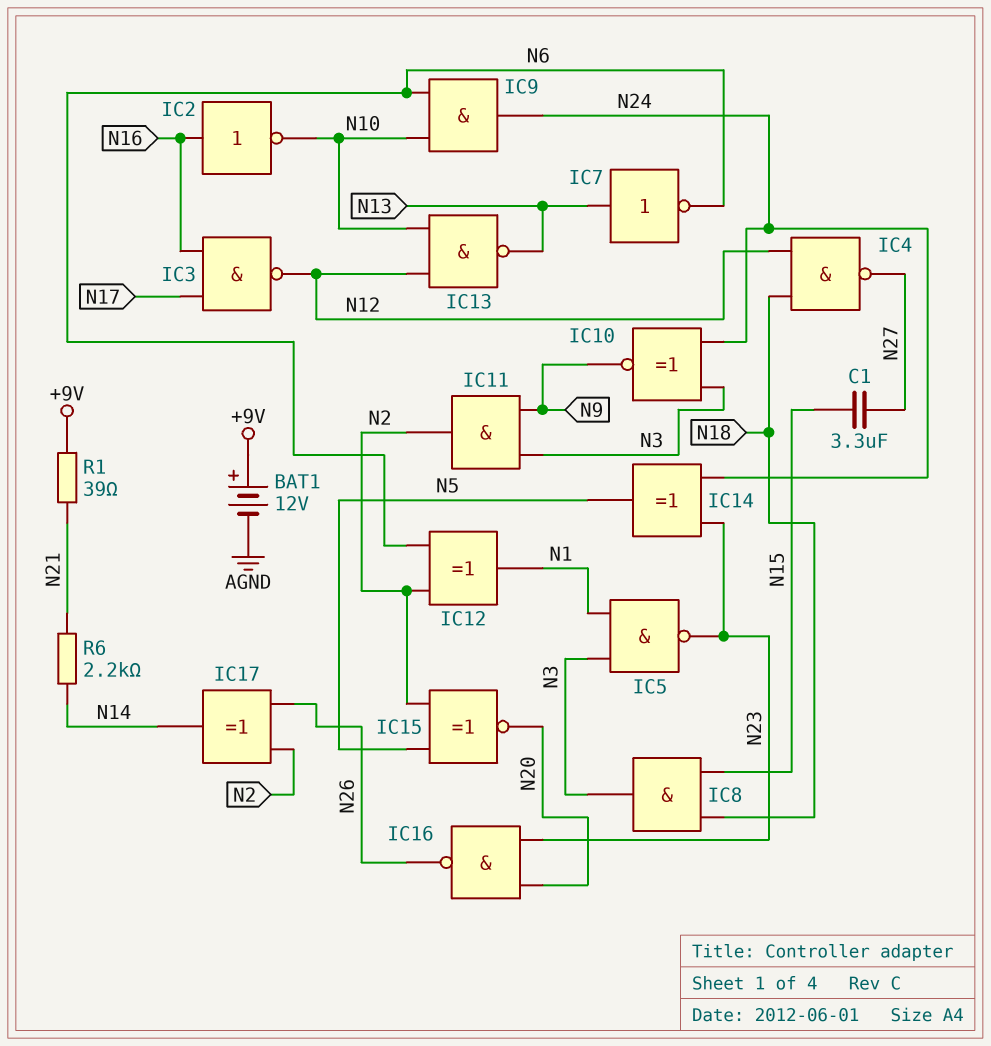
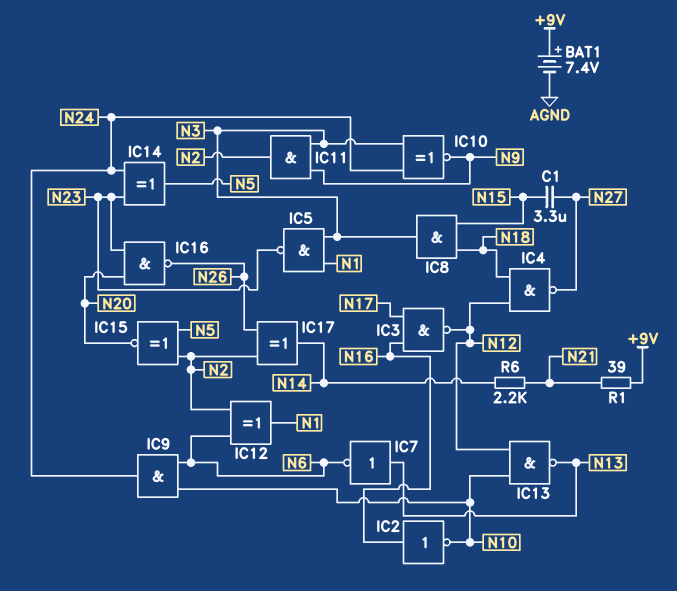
BAT1: 12V (plus +9V, minus AGND) -> 7.4V (plus +9V, minus AGND)

